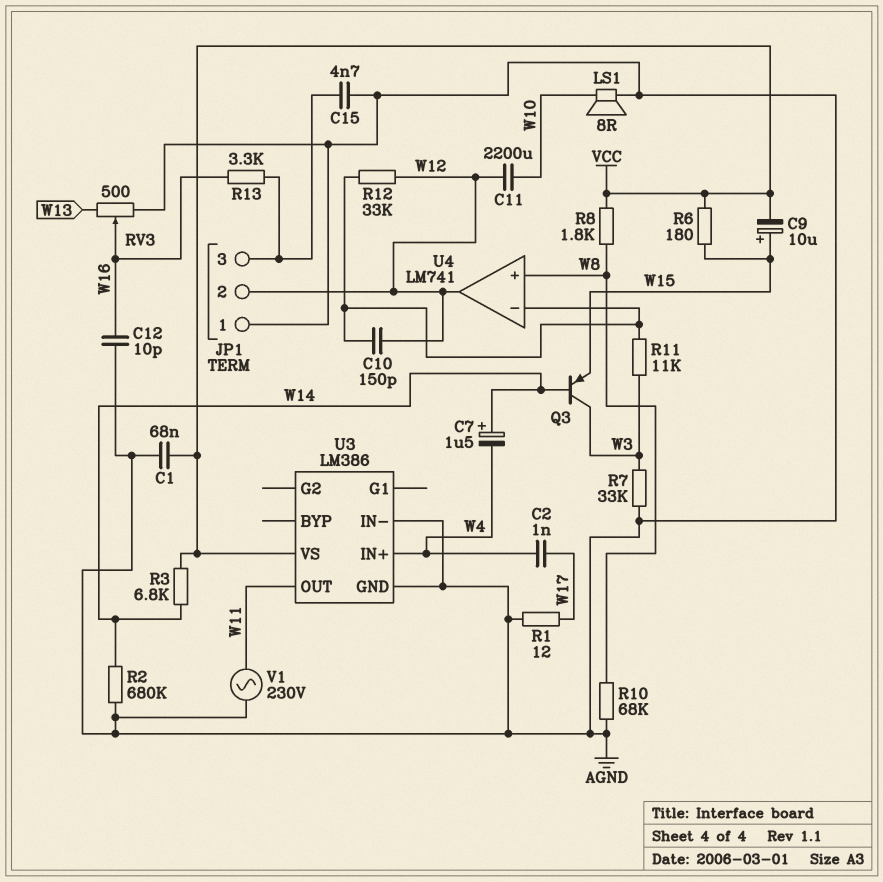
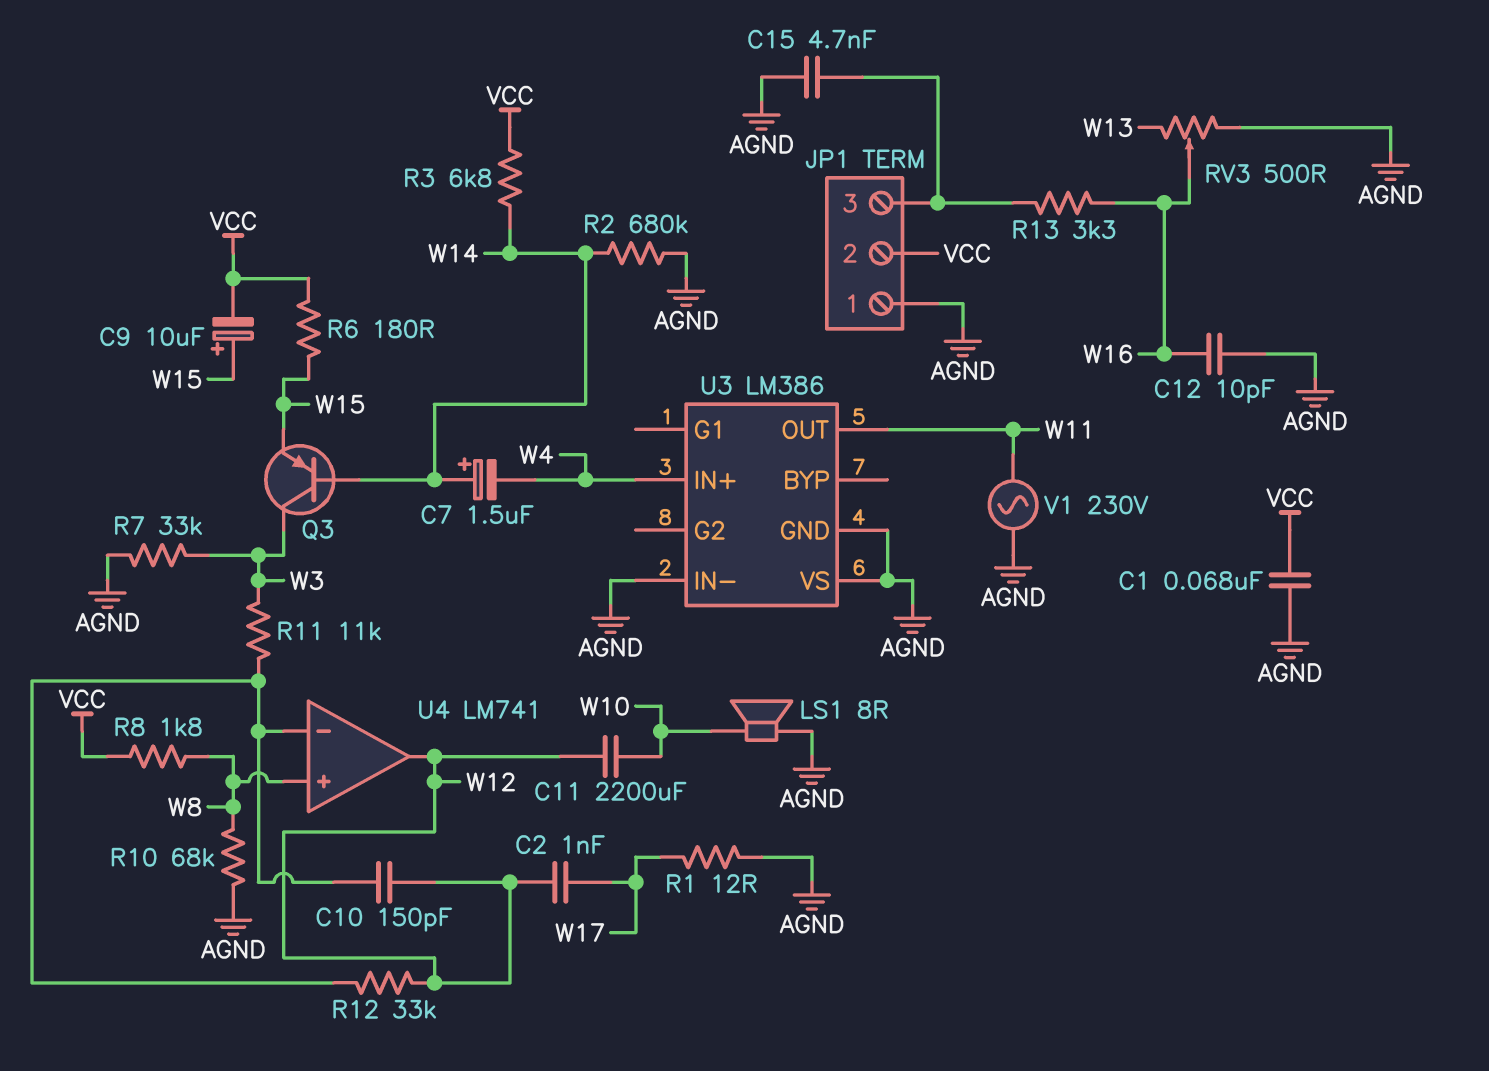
C2: 1nF (W4, W17) -> 1nF (W12, W17)
JP1 pin 2: W12 -> VCC
U3 pin VS: VCC -> AGND

